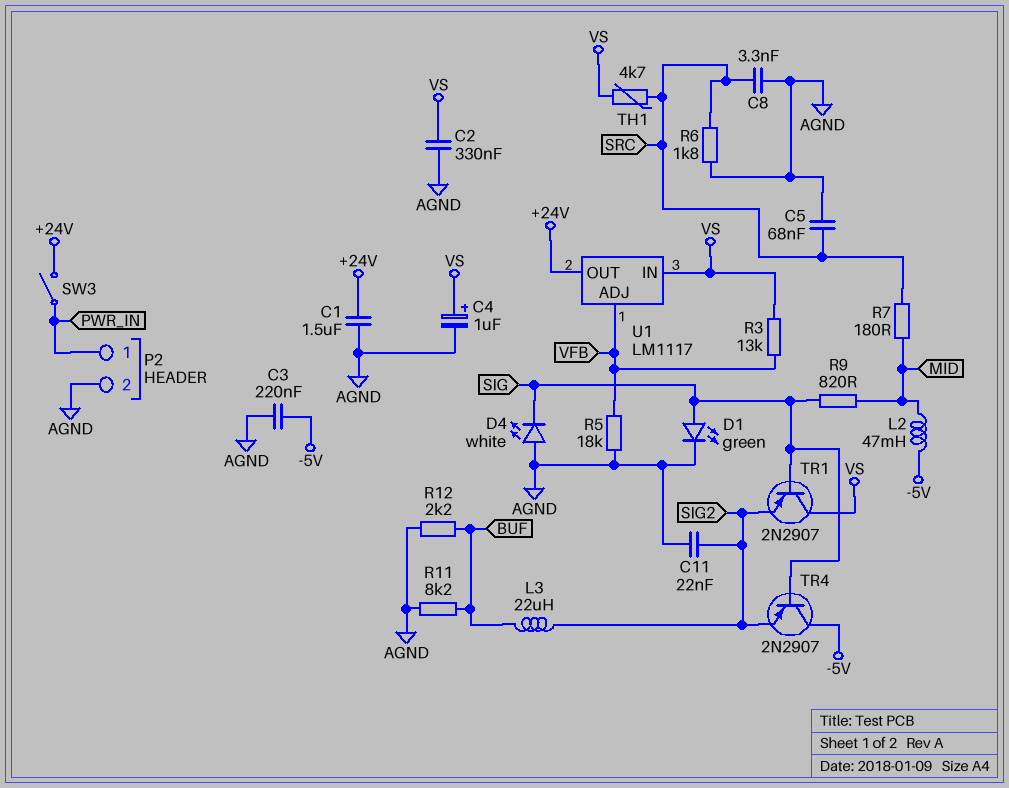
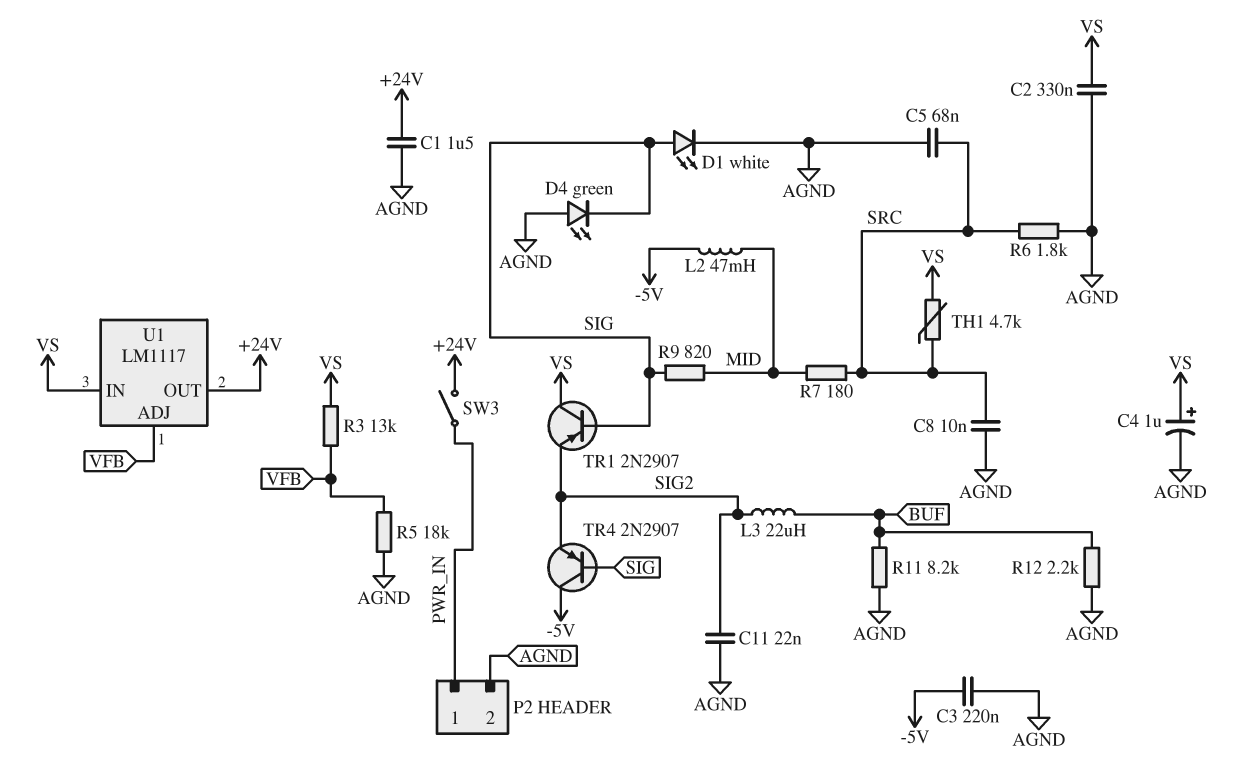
C8: 3.3nF (AGND, SRC) -> 10nF (AGND, SRC)
D1: LED green (A SIG, K AGND) -> LED white (A SIG, K AGND)
D4: LED white (A AGND, K SIG) -> LED green (A AGND, K SIG)

